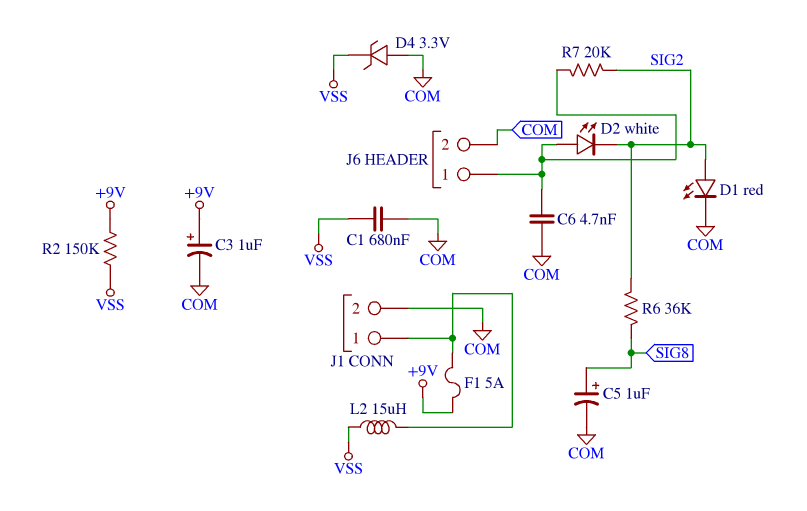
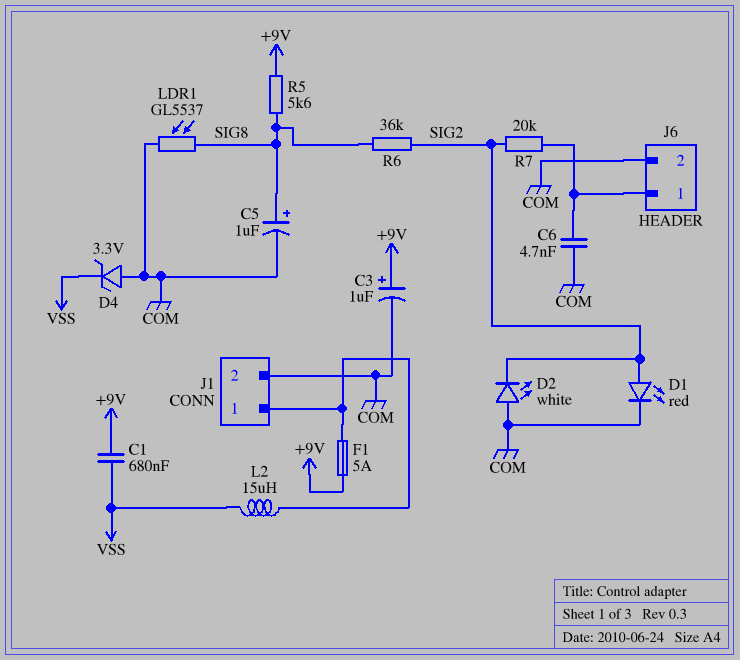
C1: 680nF (COM, VSS) -> 680nF (+9V, VSS)
D2: LED white (A J6/1, K SIG2) -> LED white (A COM, K SIG2)
LDR1: none -> GL5537 (COM, SIG8)
R2: 150k (+9V, VSS) -> none
R5: none -> 5.6k (+9V, SIG8)

